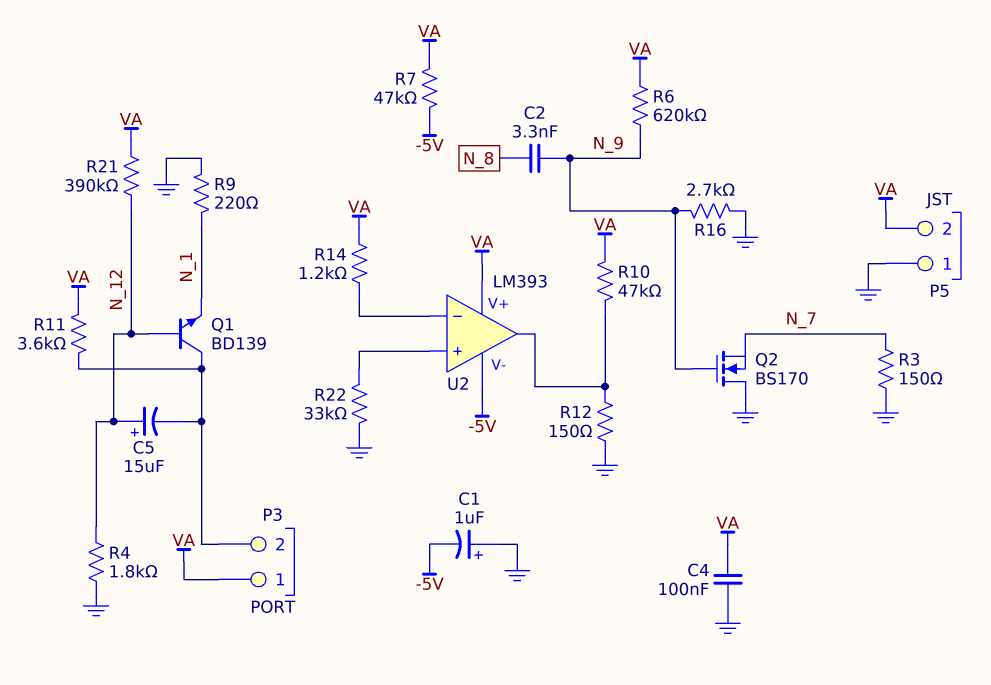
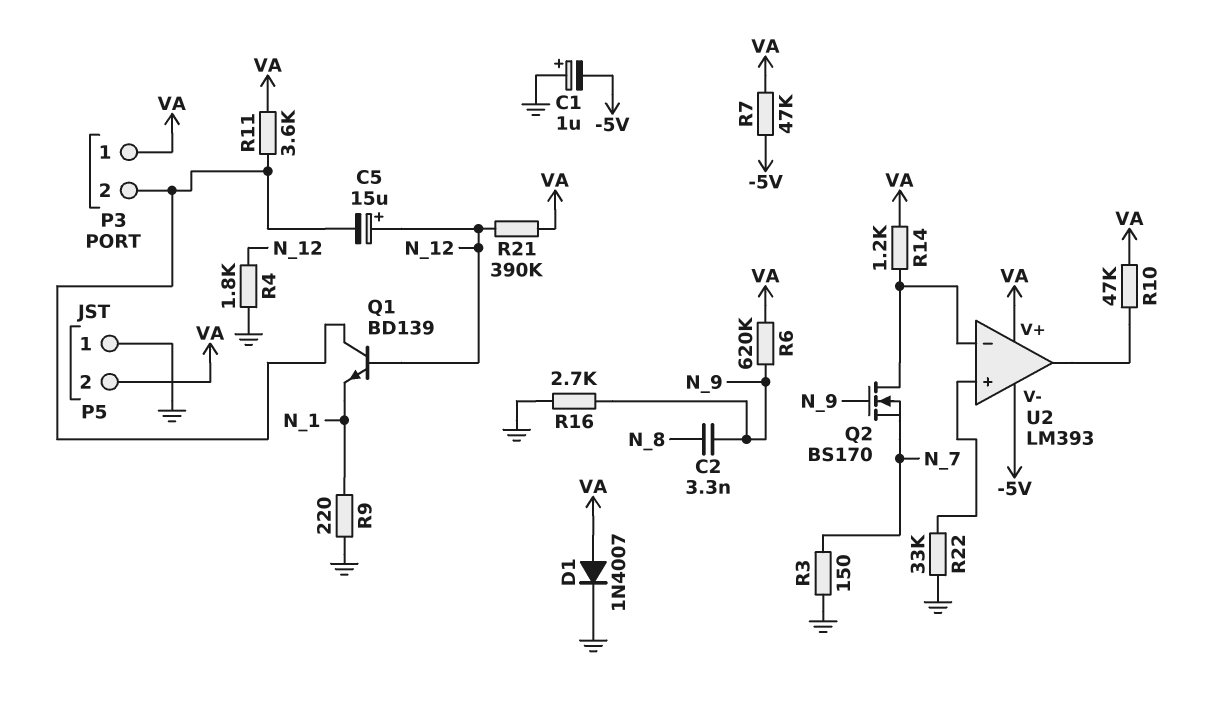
C4: 100nF (GND, VA) -> none
D1: none -> diode 1N4007 (A VA, K GND)
Q2: NMOS BS170 (G N_9, D GND, S N_7) -> NMOS BS170 (G N_9, D U2/in-, S N_7)
R12: 150 (GND, U2/out) -> none

